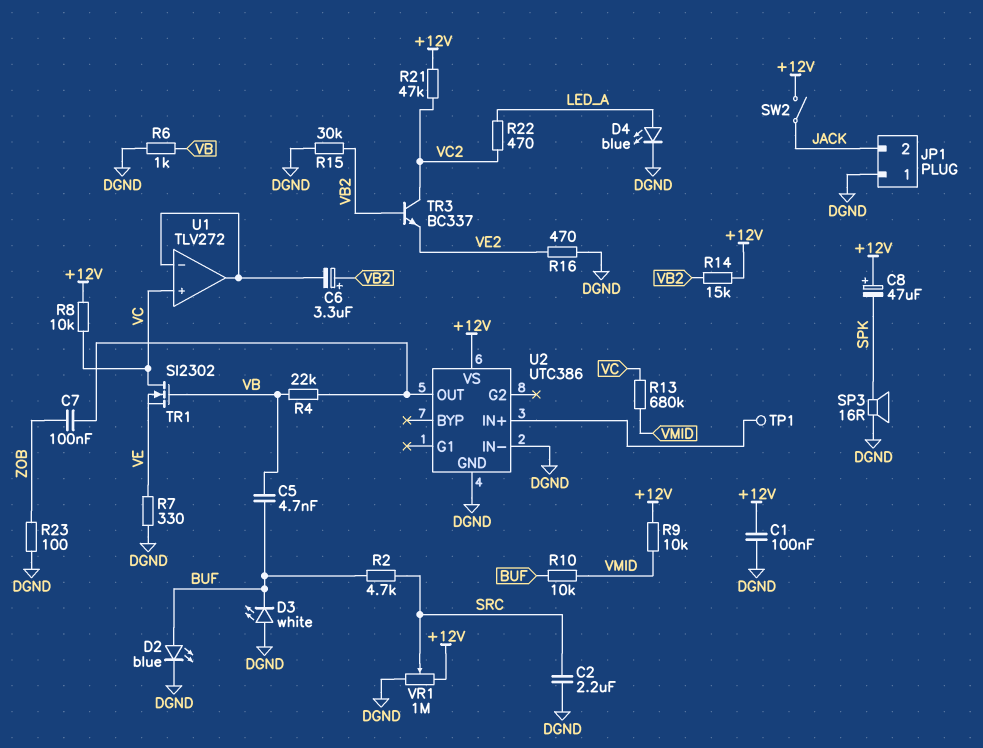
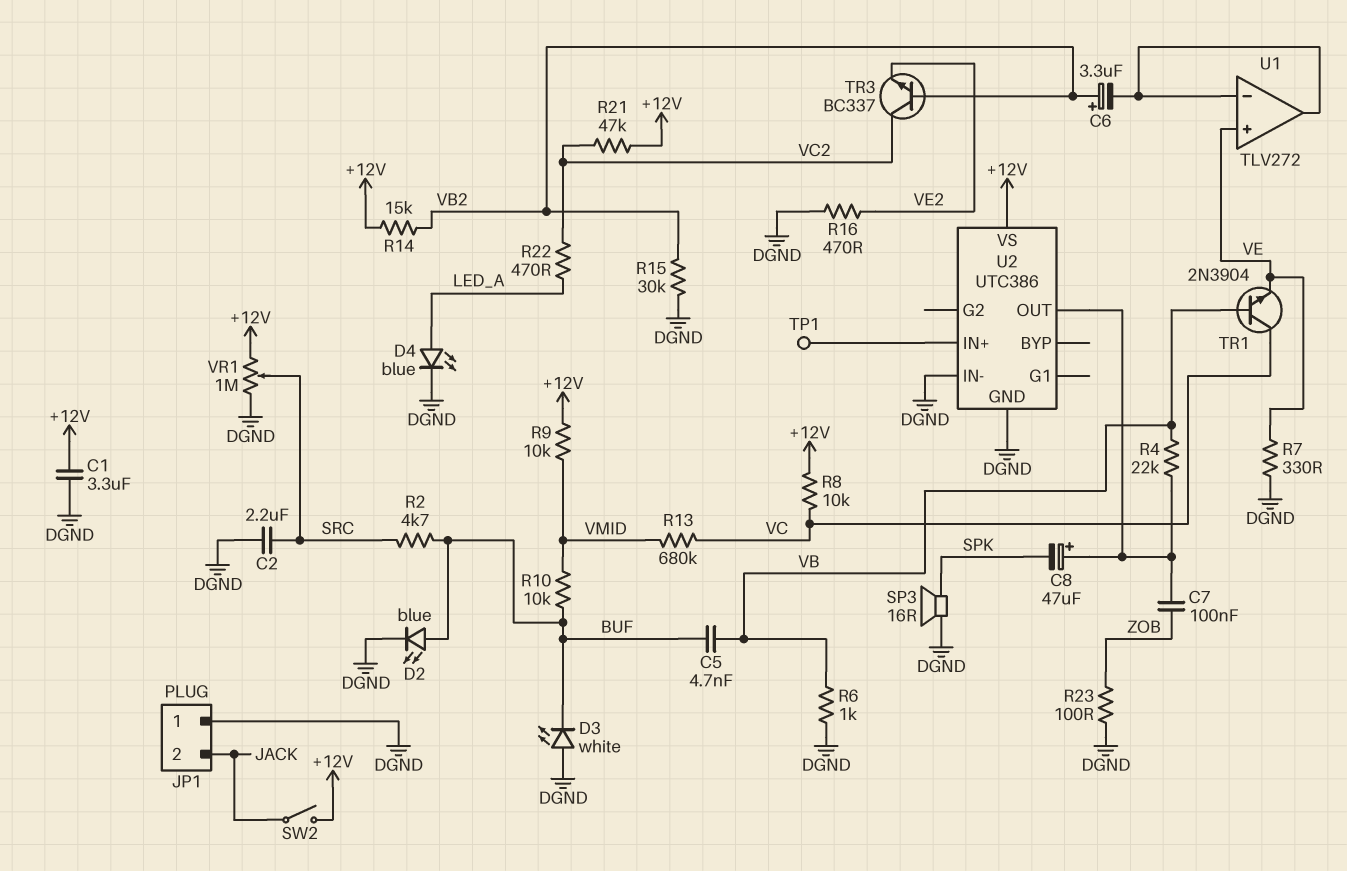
C1: 100nF (+12V, DGND) -> 3.3uF (+12V, DGND)
C8: 47uF (plus +12V, minus SPK) -> 47uF (plus U2/OUT, minus SPK)
TR1: NMOS SI2302 (G VB, D VC, S VE) -> NPN 2N3904 (B VB, C VC, E VE)
U1 pin in+: VC -> VE

